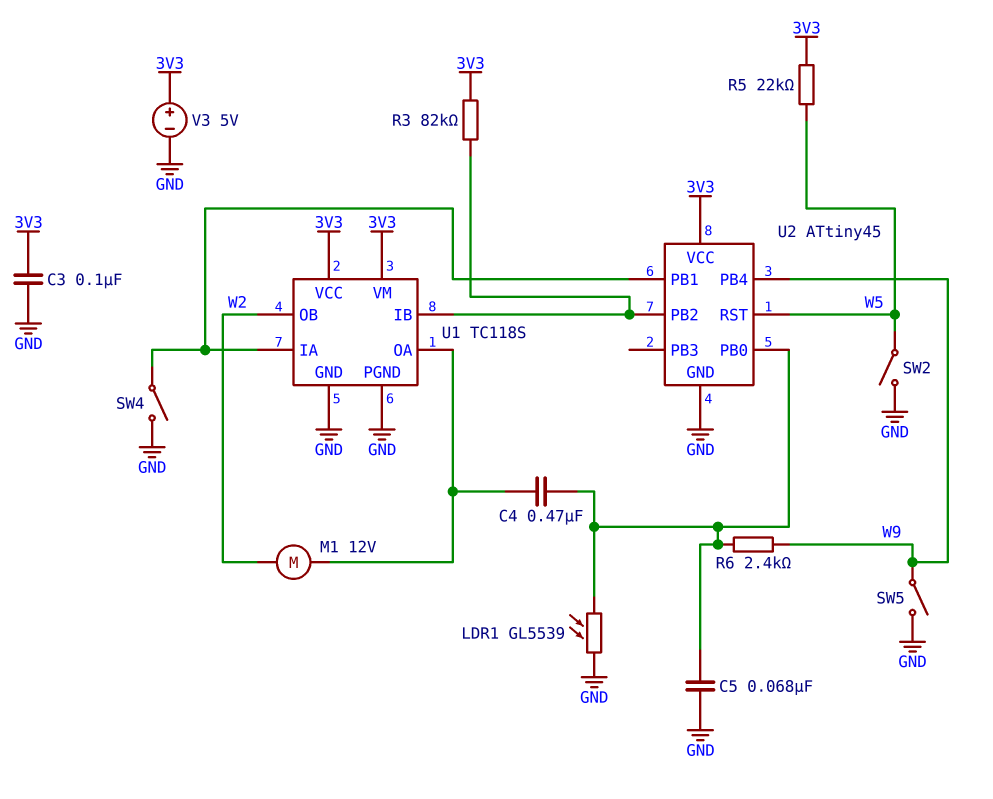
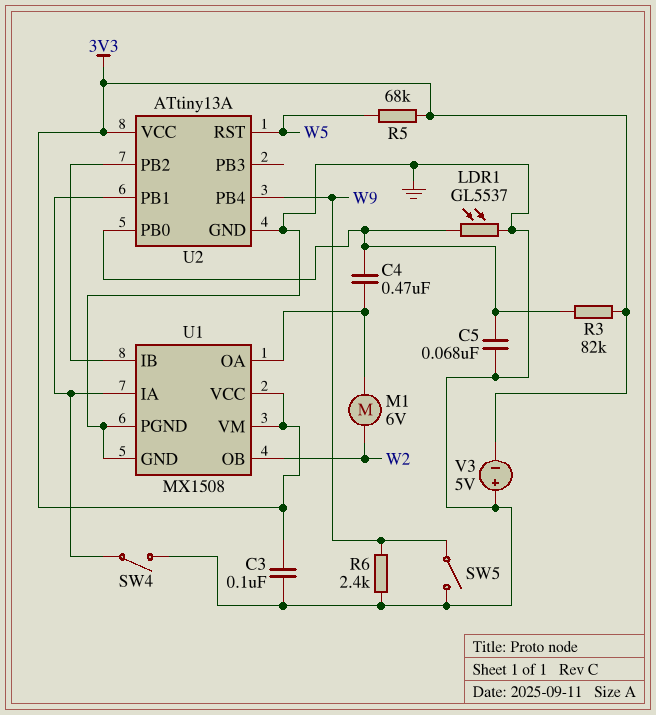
LDR1: GL5539 (GND, U2/PB0) -> GL5537 (GND, U2/PB0)
M1: motor 12V (U1/OA, W2) -> motor 6V (U1/OA, W2)
R3: 82k (3V3, U1/IB) -> 82k (3V3, U2/PB0)
R5: 22k (3V3, W5) -> 68k (3V3, W5)
R6: 2.4k (U2/PB0, W9) -> 2.4k (GND, W9)
SW2: switch (GND, W5) -> none
U1: TC118S -> MX1508
U2: ATtiny45 -> ATtiny13A
V3: 5V (plus 3V3, minus GND) -> 5V (plus GND, minus 3V3)

